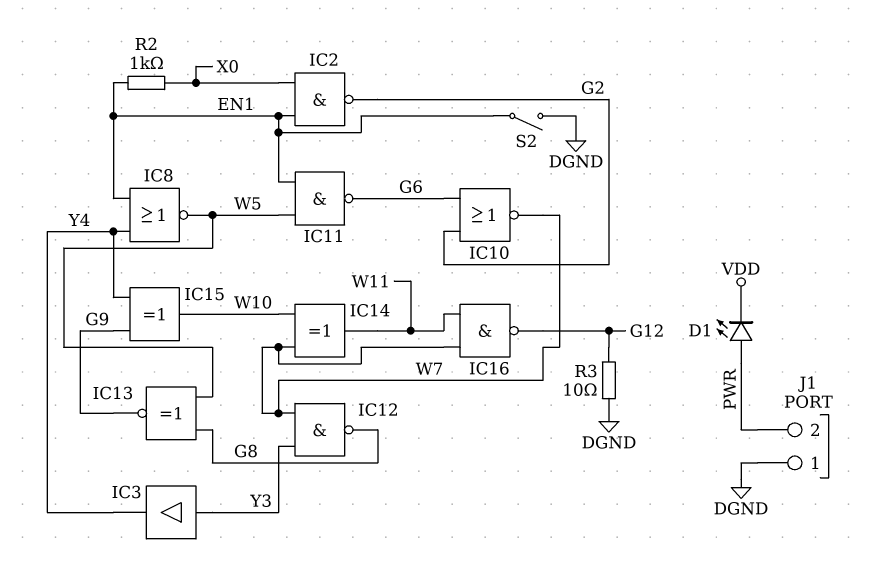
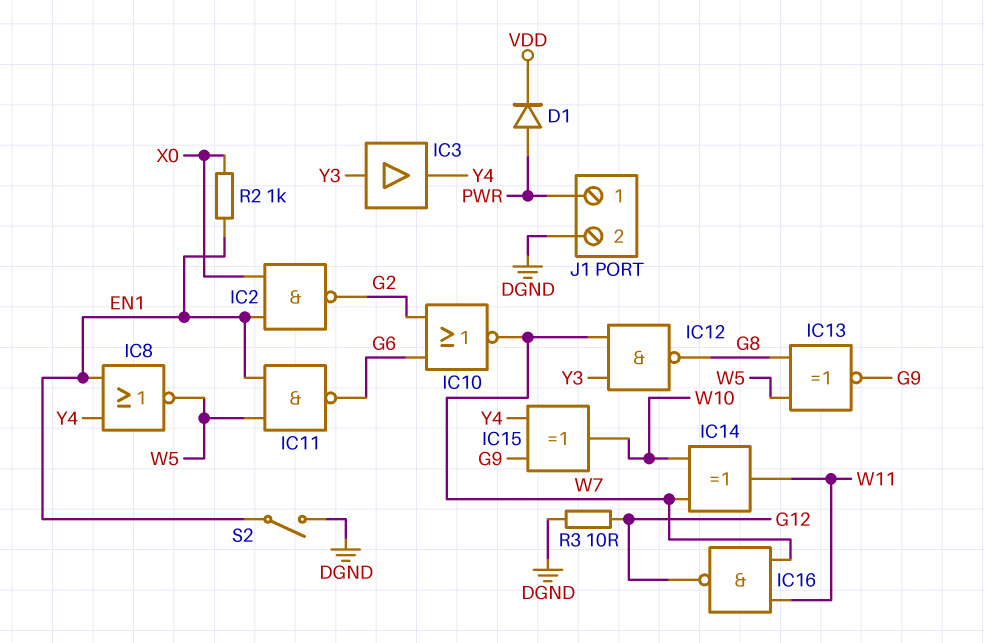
D1: LED (A PWR, K VDD) -> diode (A PWR, K VDD)
J1 pin 1: DGND -> PWR
J1 pin 2: PWR -> DGND

